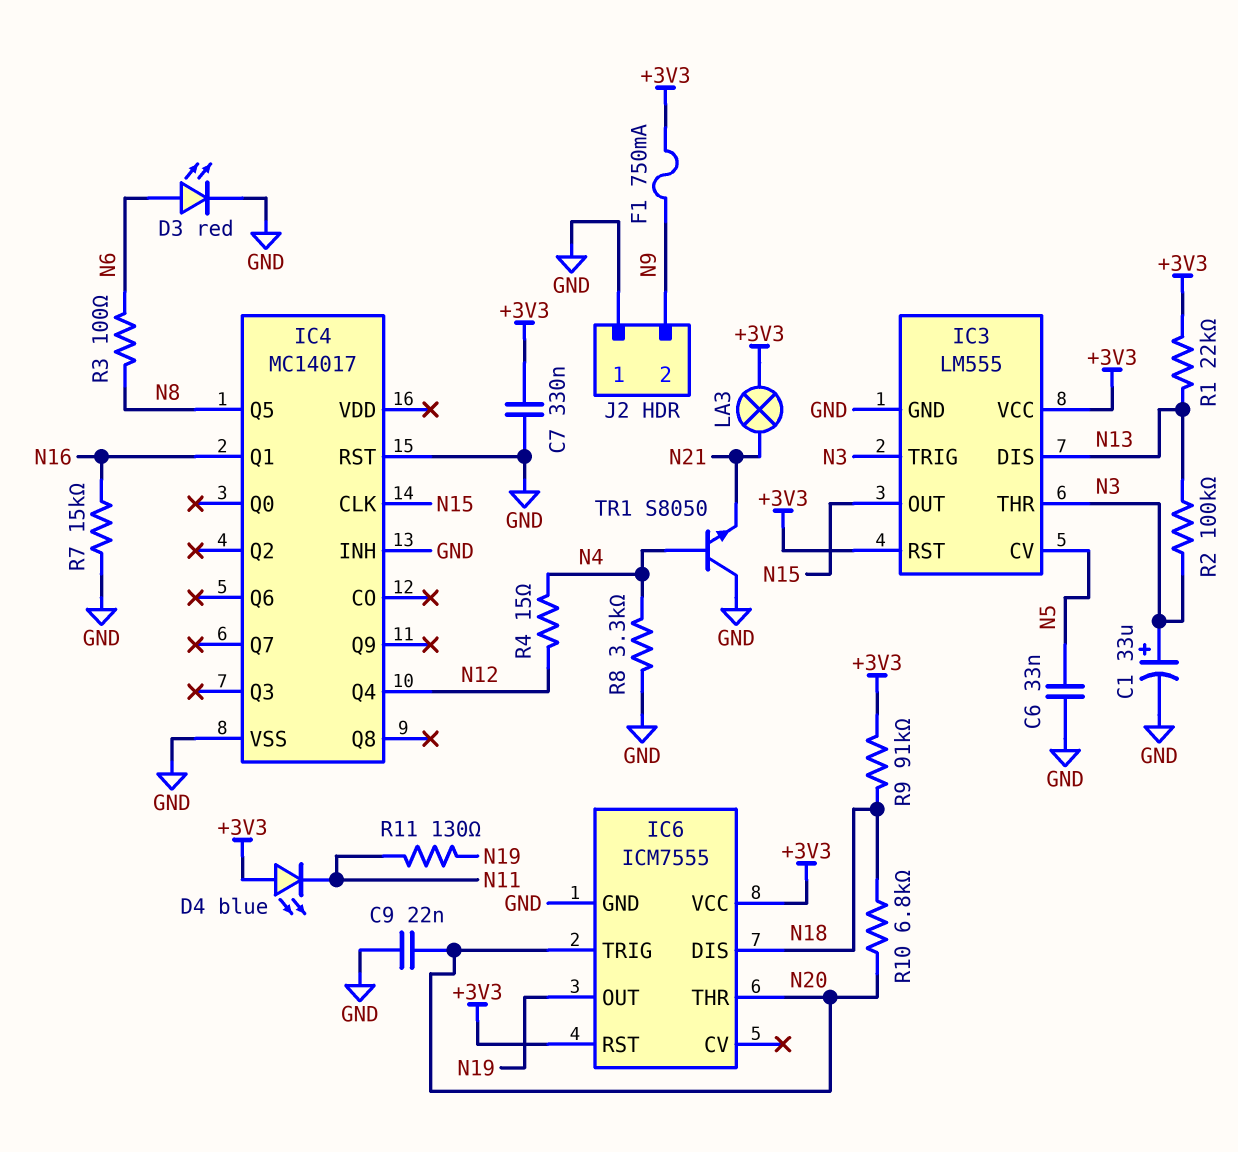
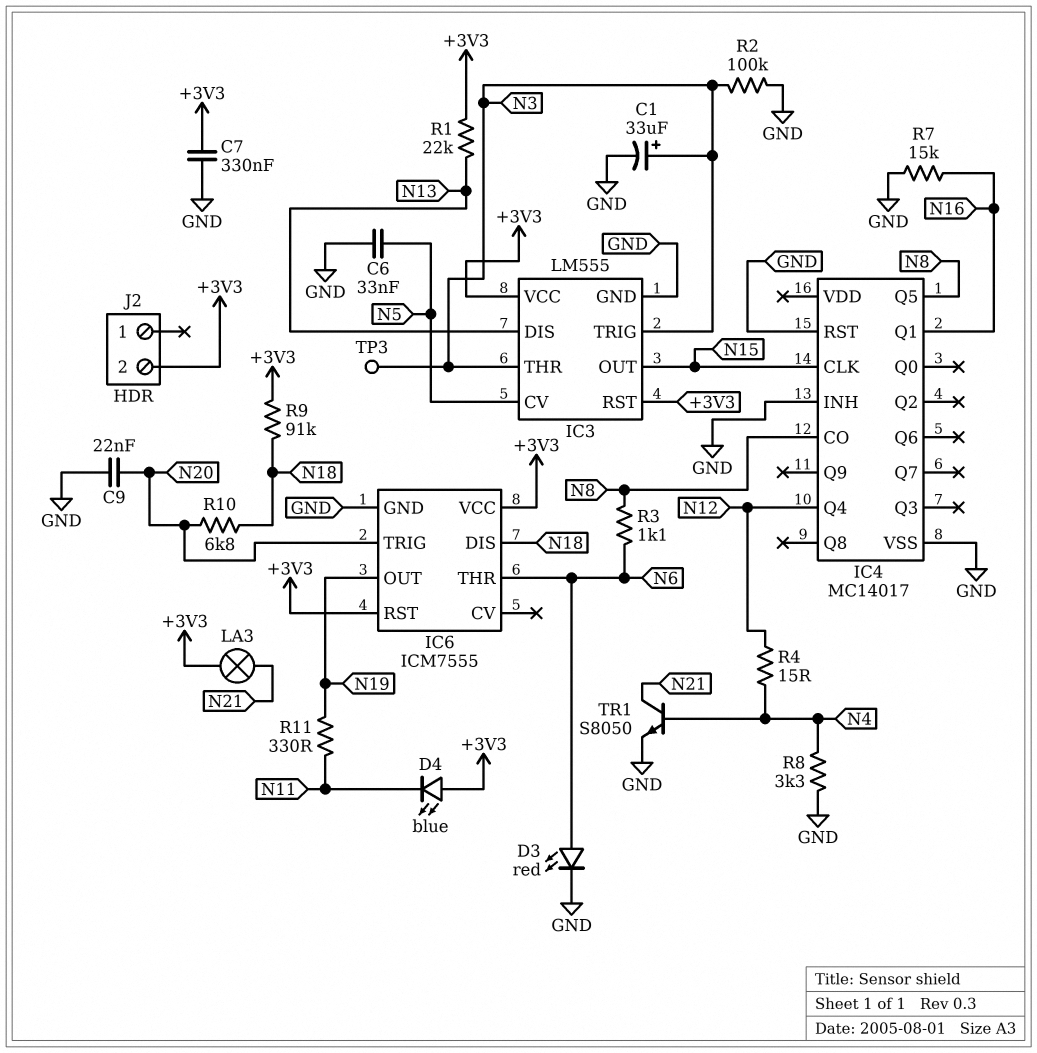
F1: 750mA (+3V3, N9) -> none
IC4 pin CO: none -> N8
IC6 pin THR: N20 -> N6
J2 pin 1: GND -> none
J2 pin 2: N9 -> +3V3
R2: 100k (N3, N13) -> 100k (GND, N3)
R3: 100 (N6, N8) -> 1.1k (N6, N8)
R11: 130 (N11, N19) -> 330 (N11, N19)
TP3: none -> test point (N3)
TR1: NPN S8050 (B N4, C GND, E N21) -> NPN S8050 (B N4, C N21, E GND)

